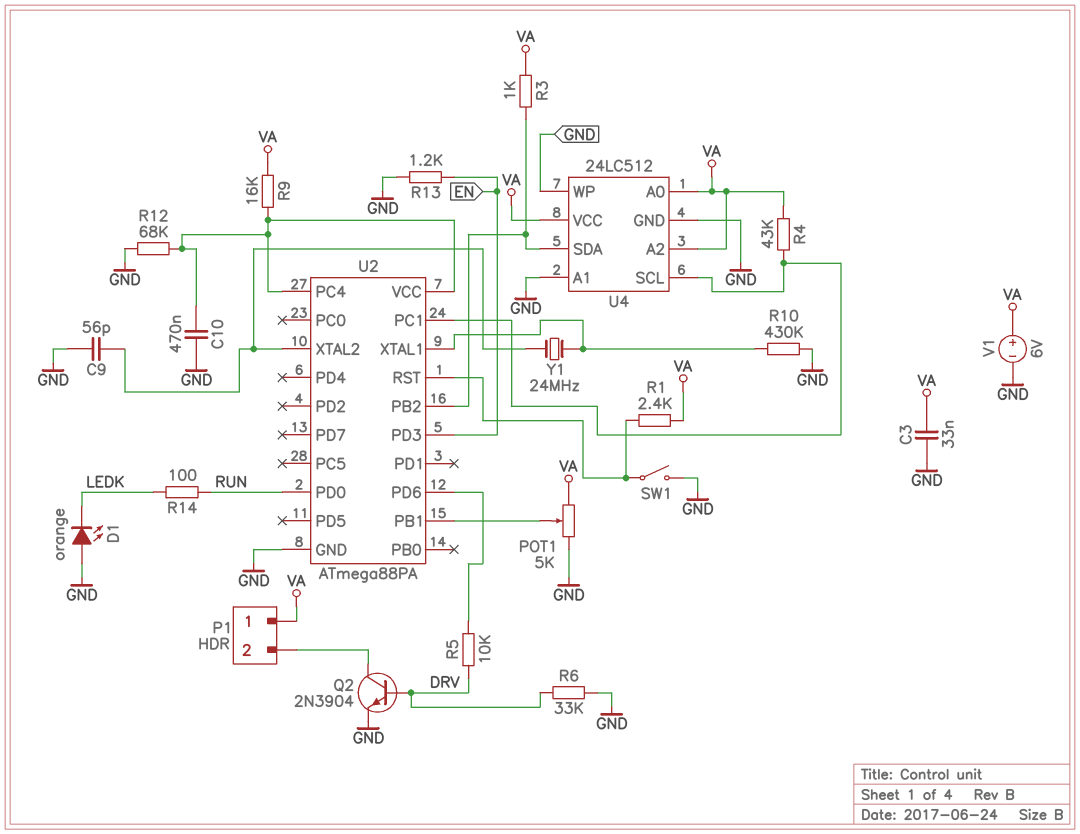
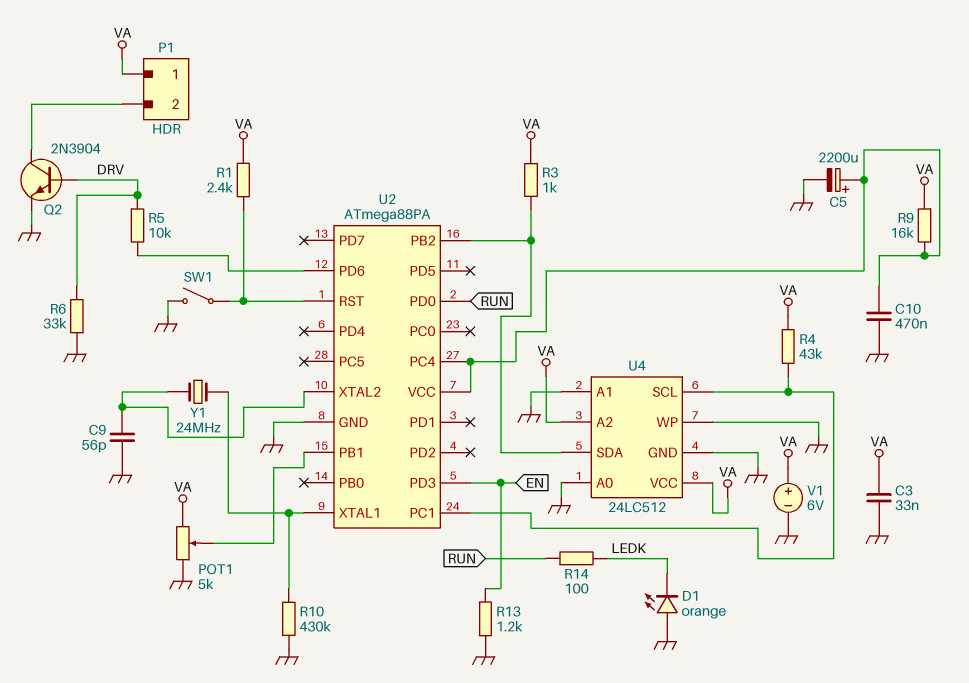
C5: none -> 2200uF (plus U2/PC4, minus GND)
R12: 68k (GND, U2/PC4) -> none
U4 pin A0: VA -> GND

